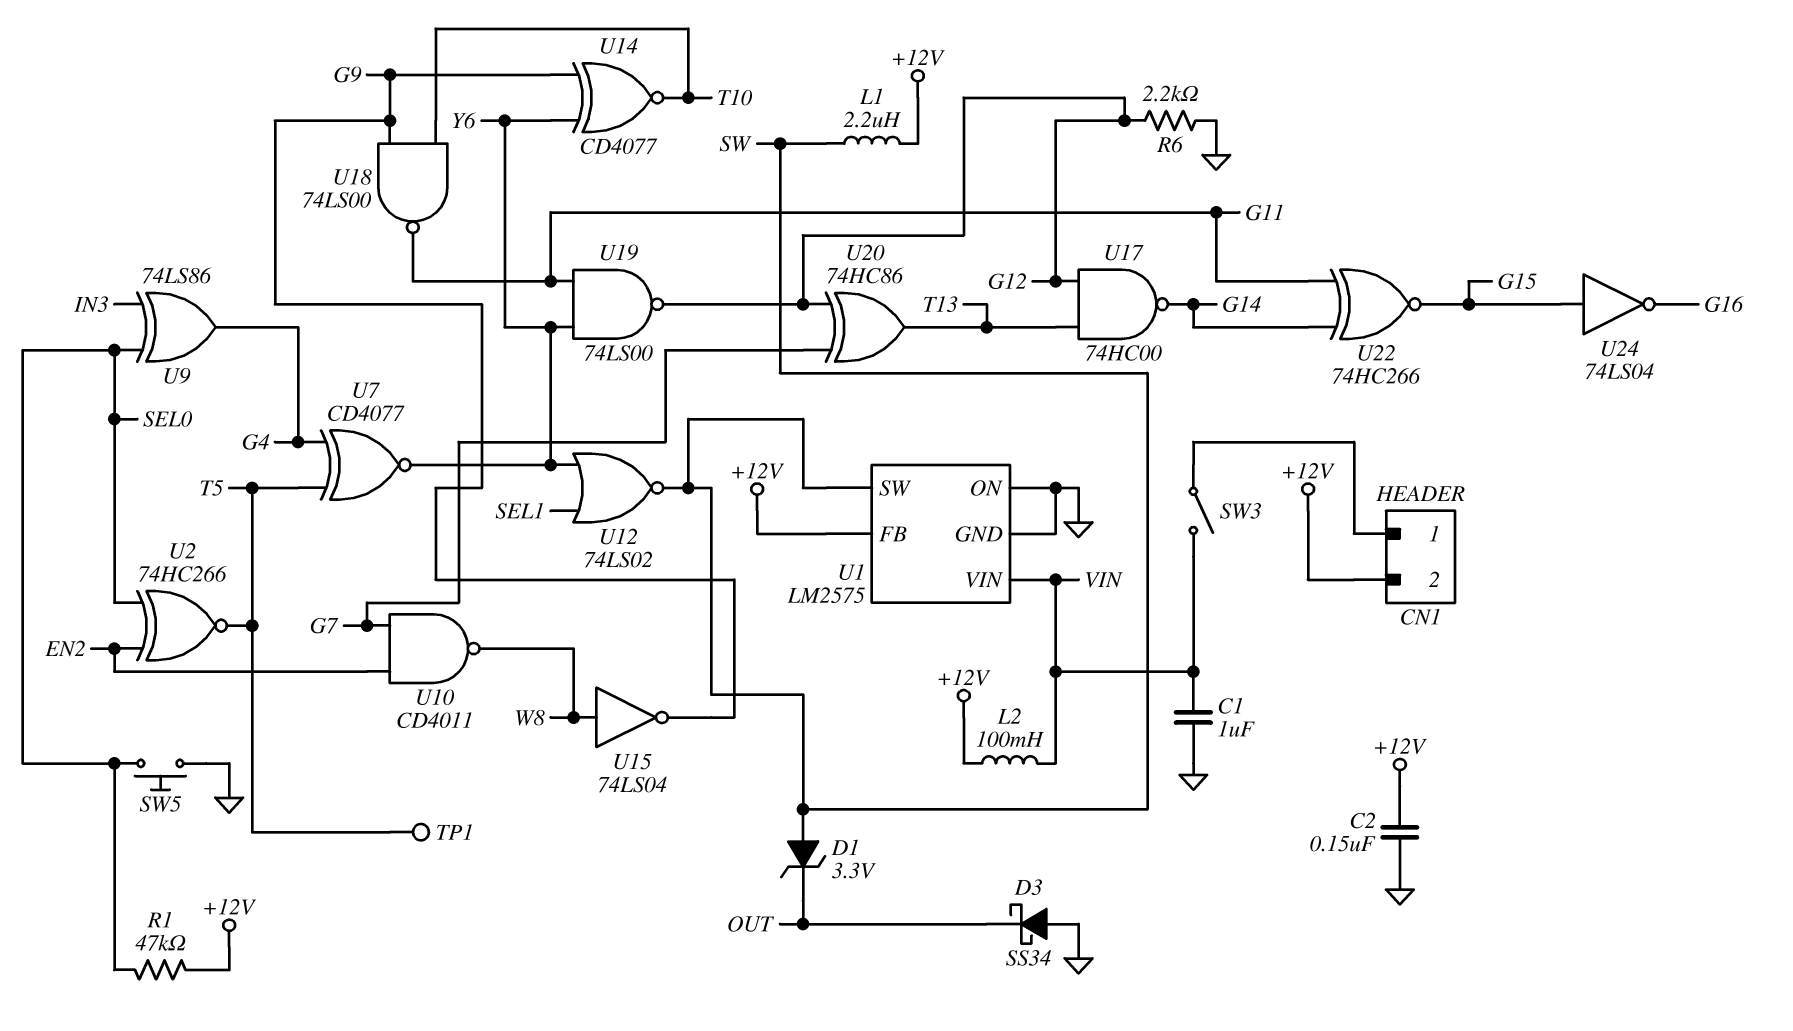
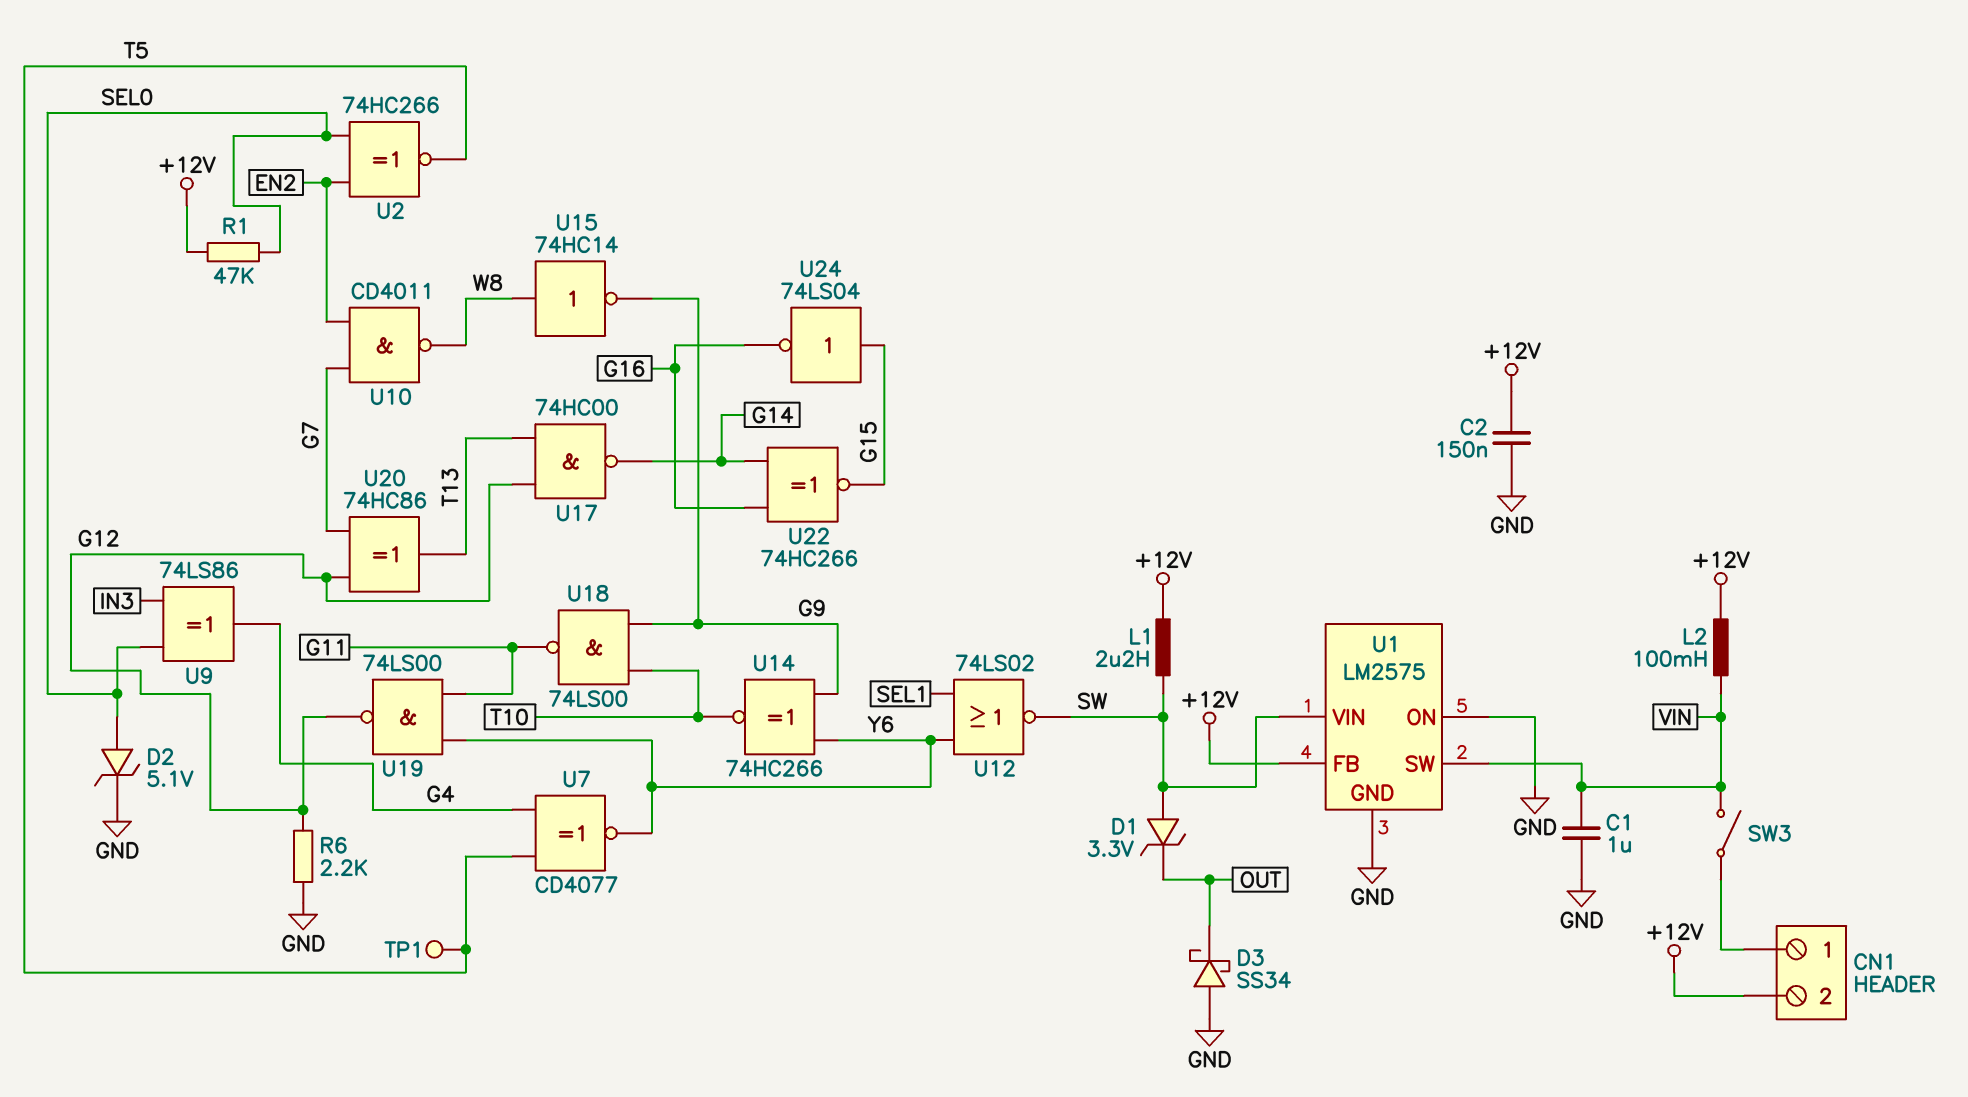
D2: none -> zener 5.1V (A SEL0, K GND)
SW5: button (GND, SEL0) -> none
U1 pin SW: SW -> VIN
U1 pin VIN: VIN -> SW
U14: XNOR CD4077 (in G9, in Y6, out T10) -> XNOR 74HC266 (in G9, in Y6, out T10)
U15: NOT 74LS04 (in W8, out G9) -> NOT 74HC14 (in W8, out G9)
U22: XNOR 74HC266 (in G11, in G14, out G15) -> XNOR 74HC266 (in G14, in G16, out G15)

